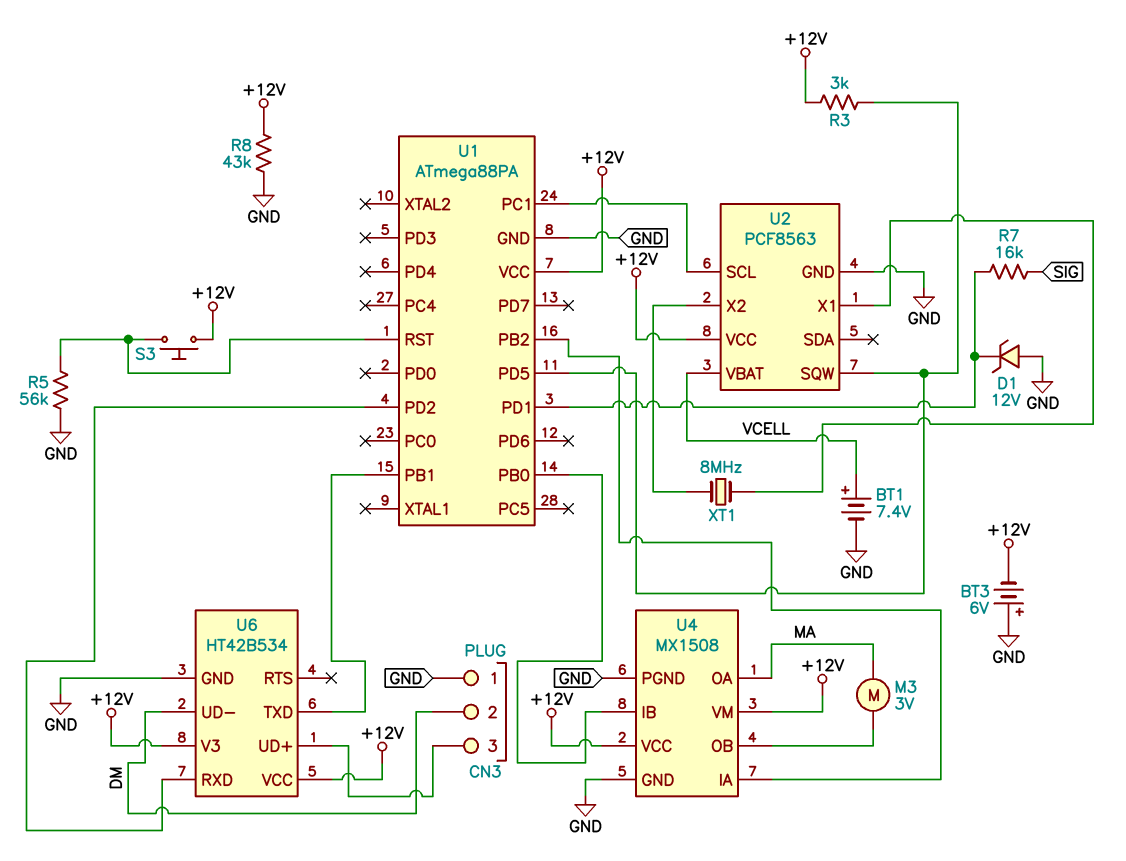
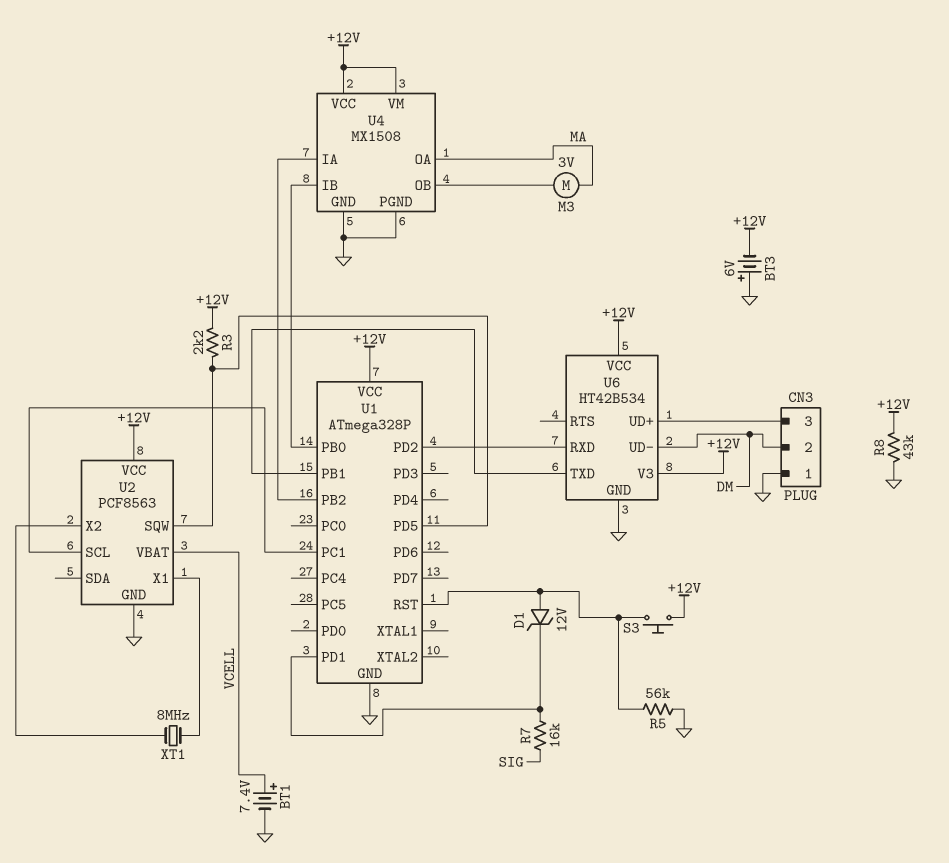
D1: zener 12V (A GND, K U1/PD1) -> zener 12V (A U1/RST, K U1/PD1)
R3: 3k (+12V, U1/PD5) -> 2.2k (+12V, U1/PD5)
U1: ATmega88PA -> ATmega328P

